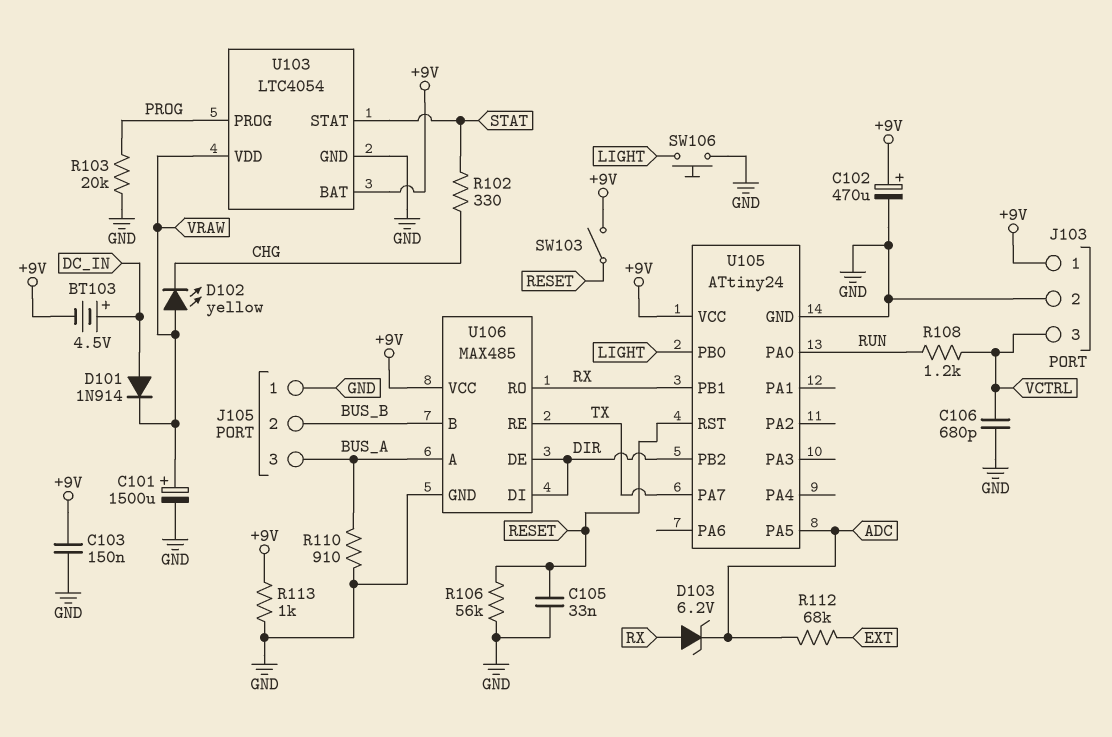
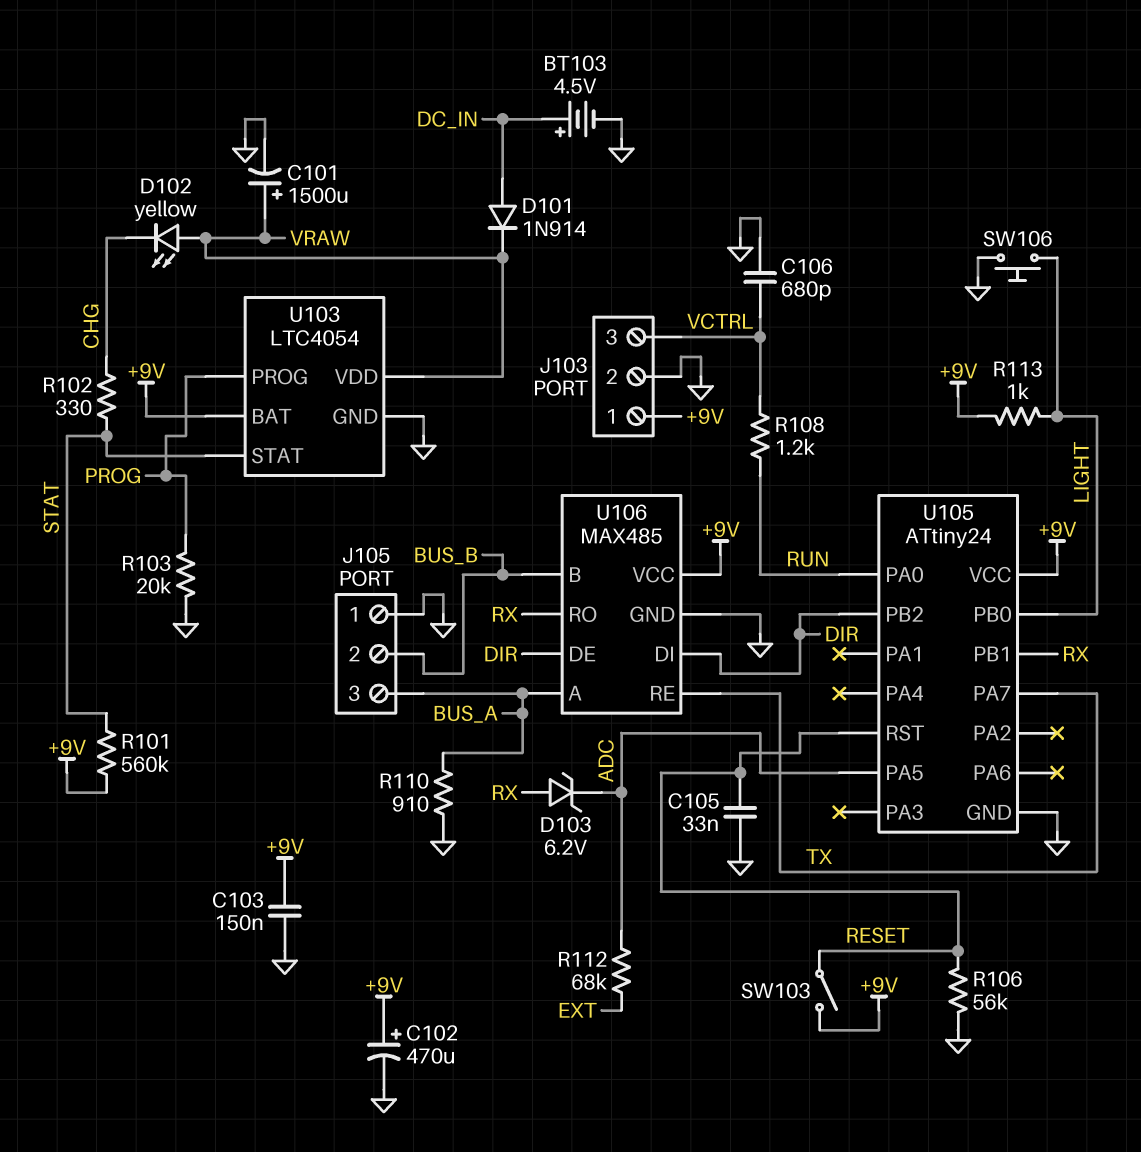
BT103: 4.5V (plus DC_IN, minus +9V) -> 4.5V (plus DC_IN, minus GND)
R101: none -> 560k (+9V, STAT)
R113: 1k (+9V, GND) -> 1k (+9V, LIGHT)

